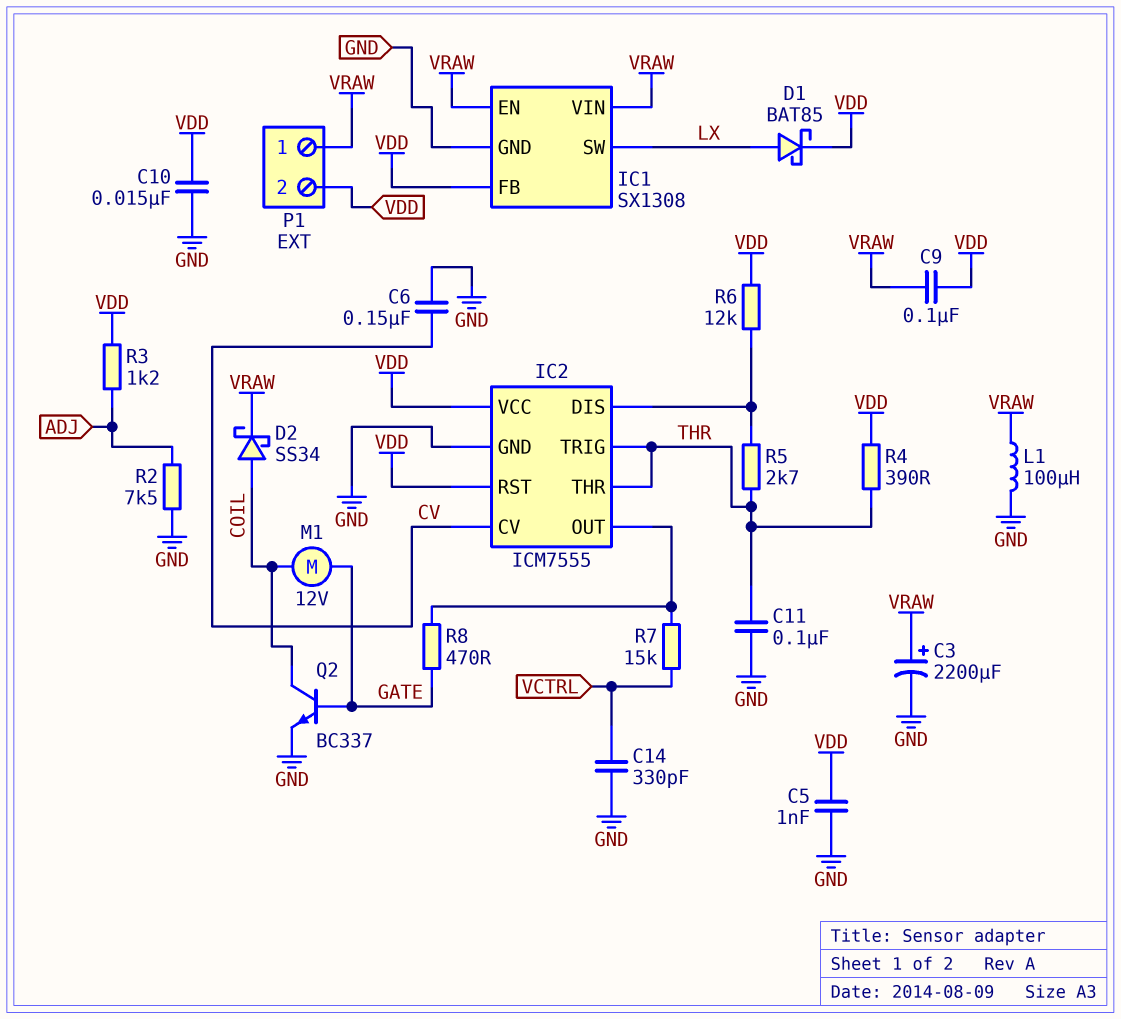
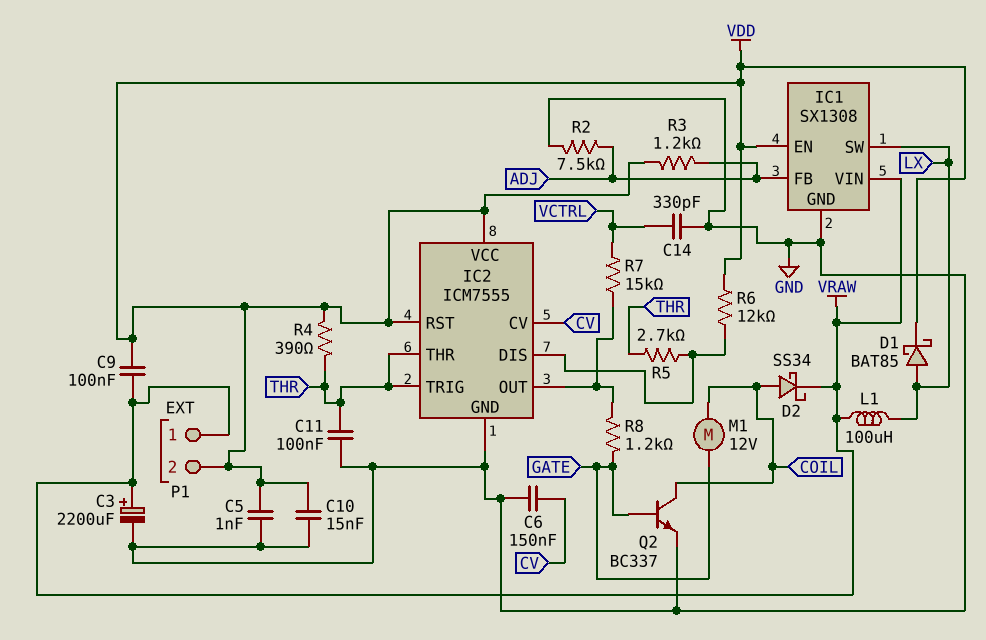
IC1 pin EN: VRAW -> VDD
IC1 pin FB: VDD -> ADJ
L1: 100uH (GND, VRAW) -> 100uH (LX, VRAW)
R8: 470 (GATE, IC2/OUT) -> 1.2k (GATE, IC2/OUT)

